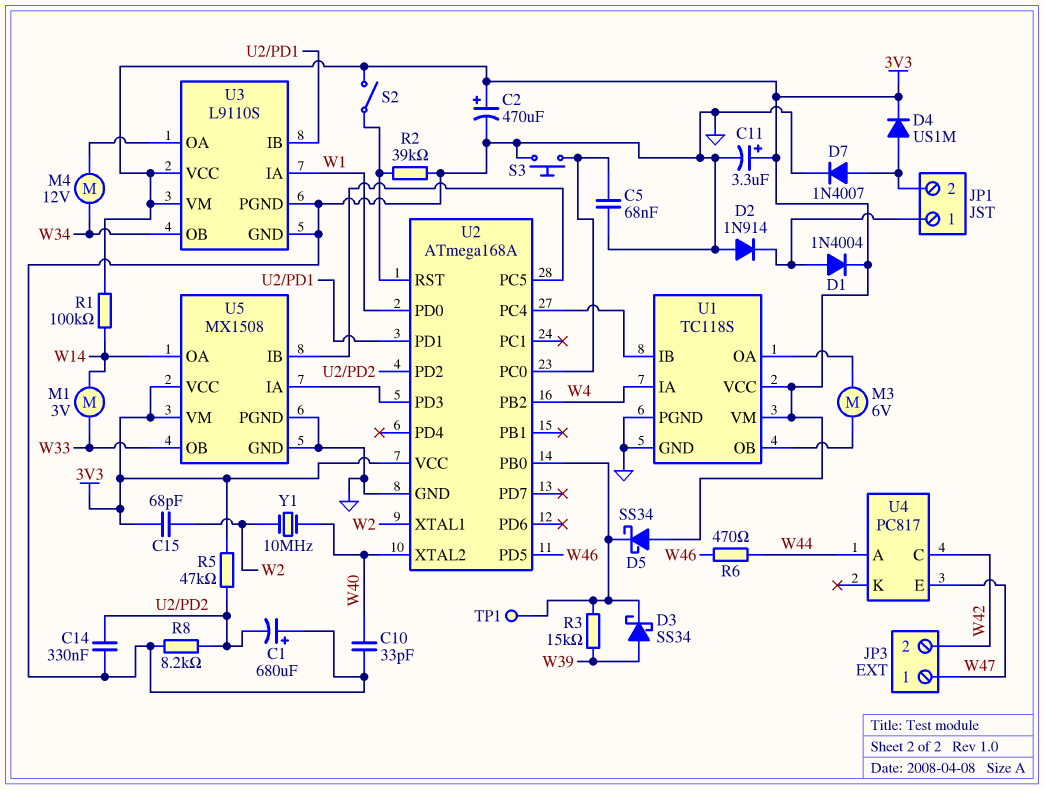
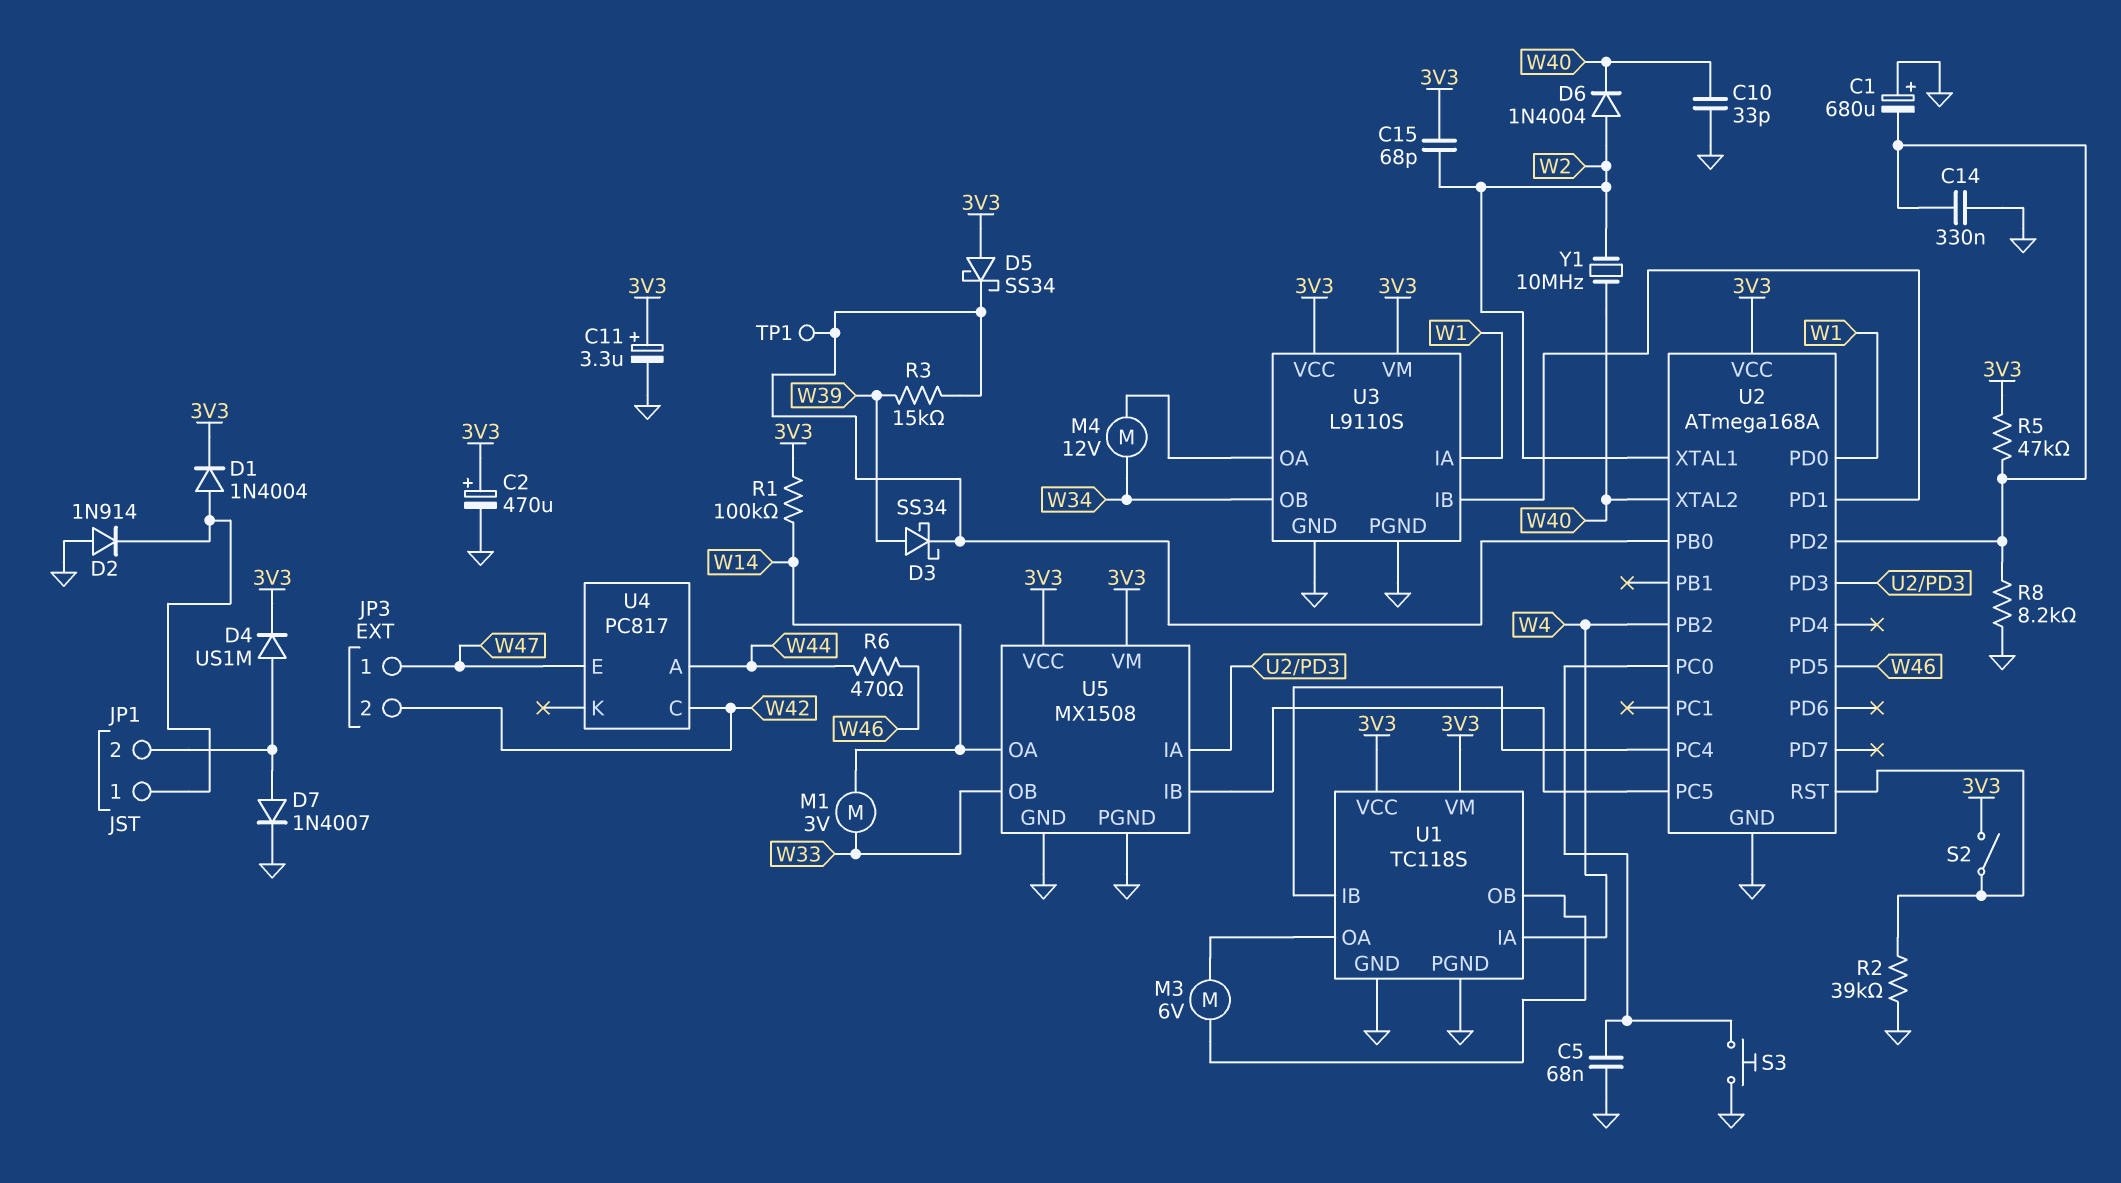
D6: none -> diode 1N4004 (A W2, K W40)

